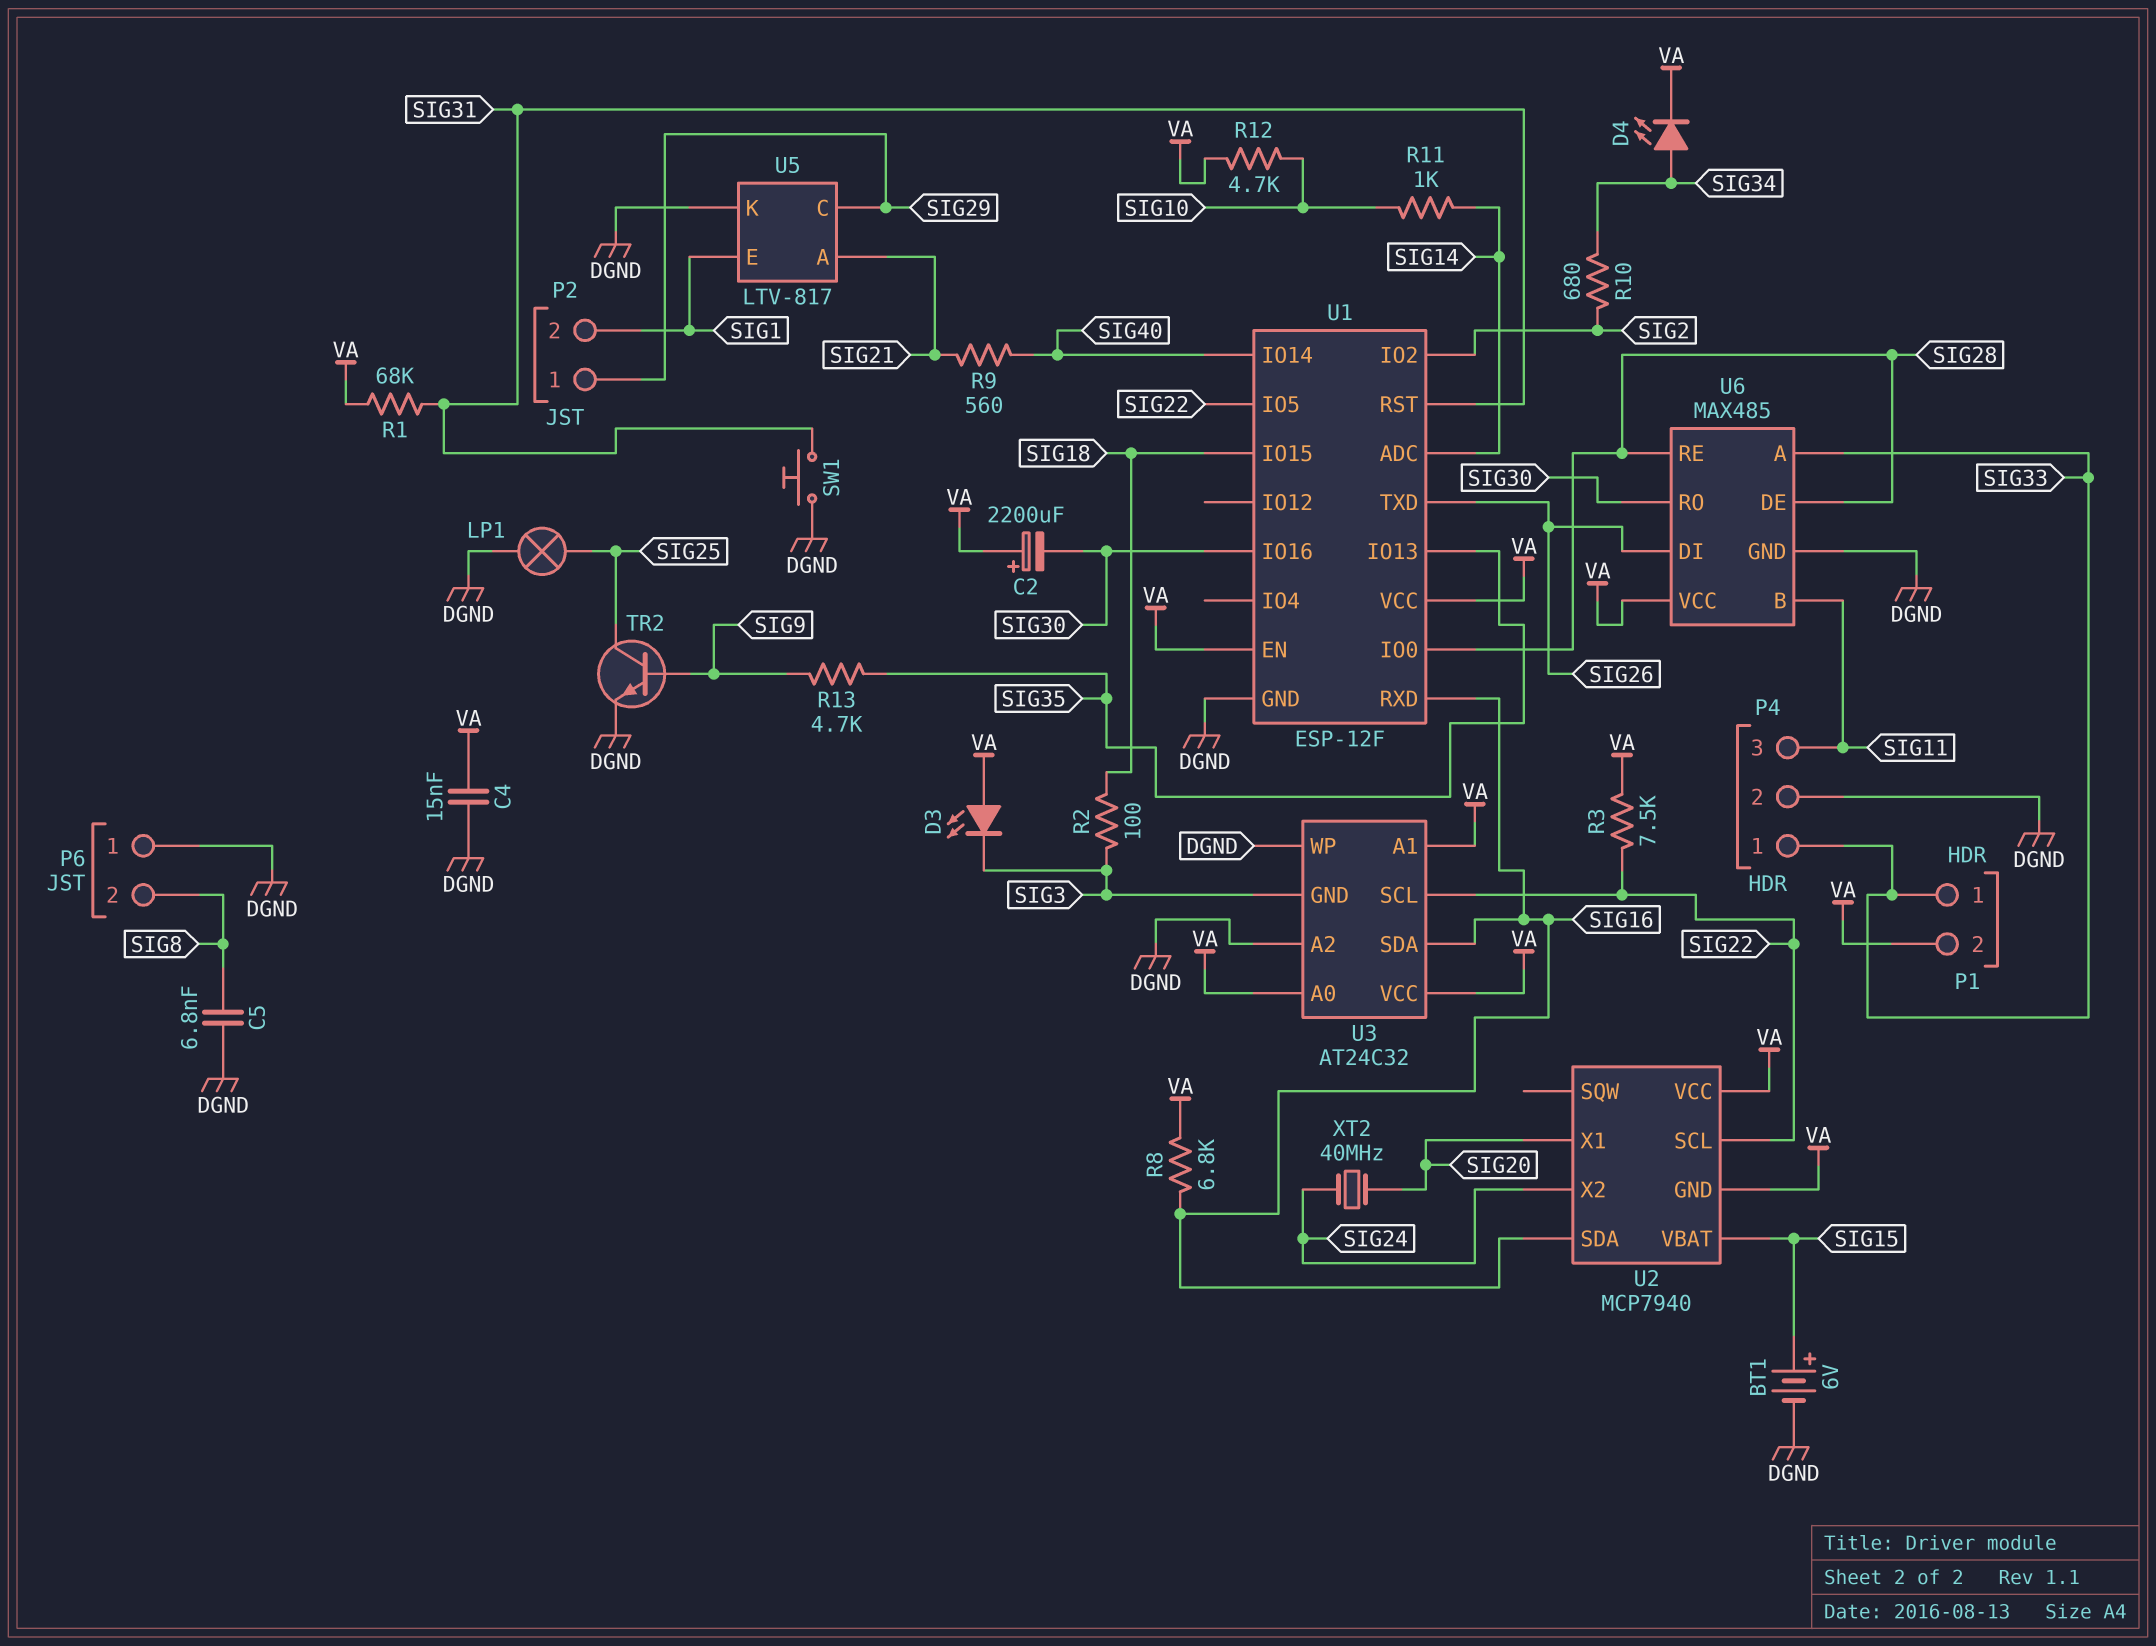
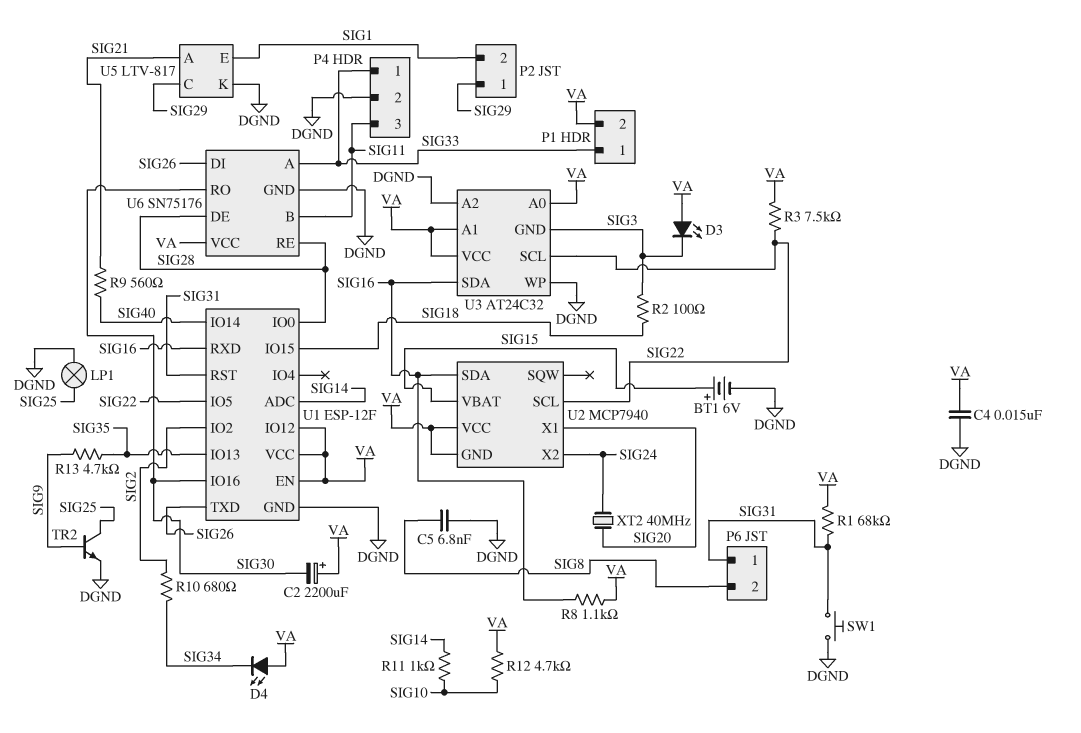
D4: LED (A SIG34, K VA) -> LED (A VA, K SIG34)
P6 pin 1: DGND -> SIG31
R8: 6.8k (SIG16, VA) -> 1.1k (SIG16, VA)
U1 pin IO12: none -> VA
U6: MAX485 -> SN75176

